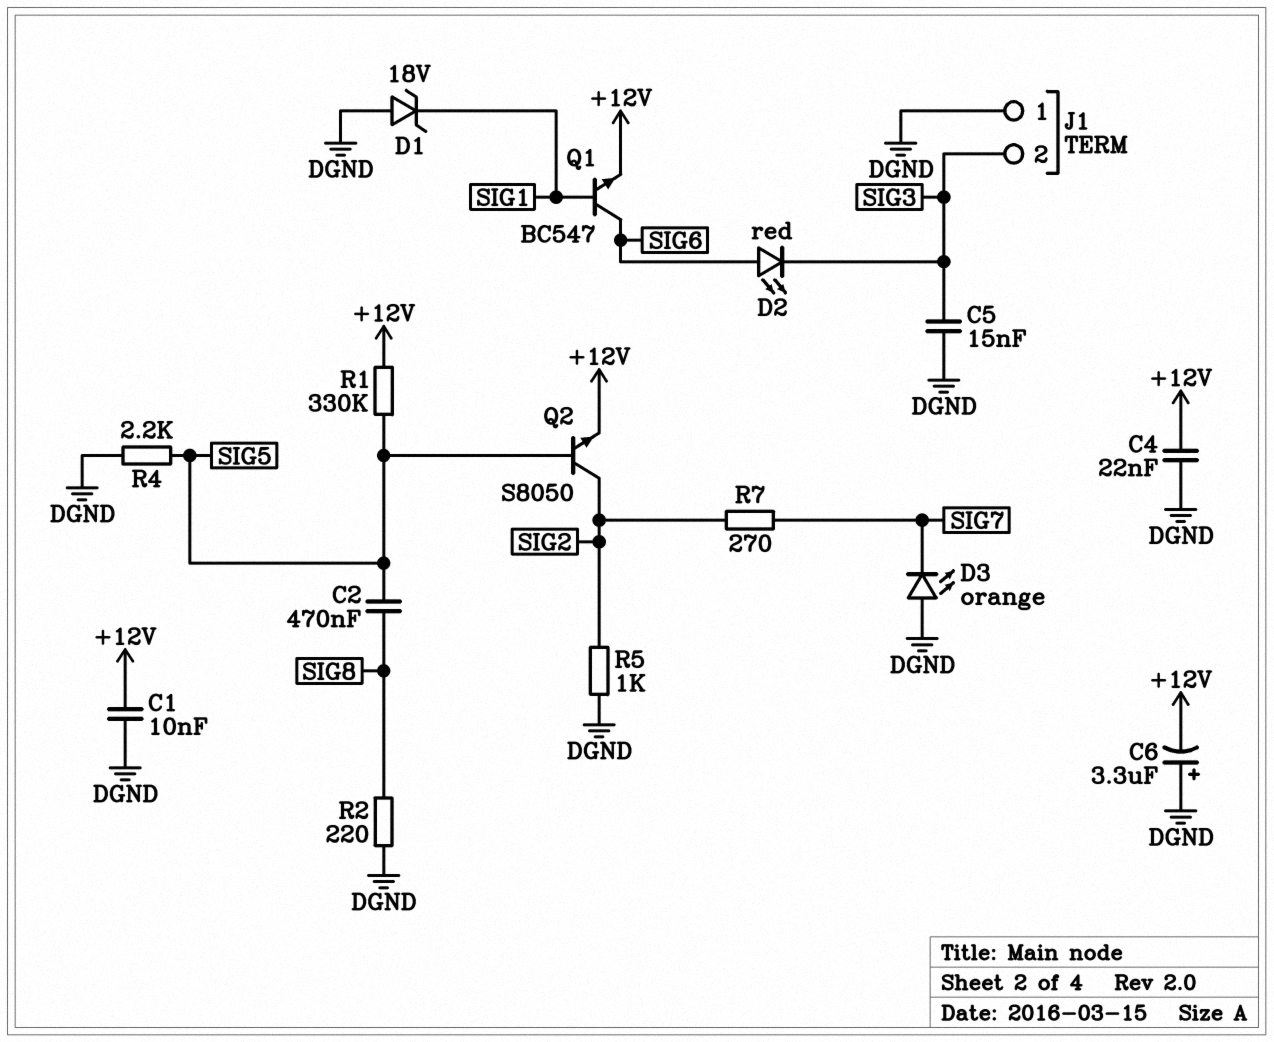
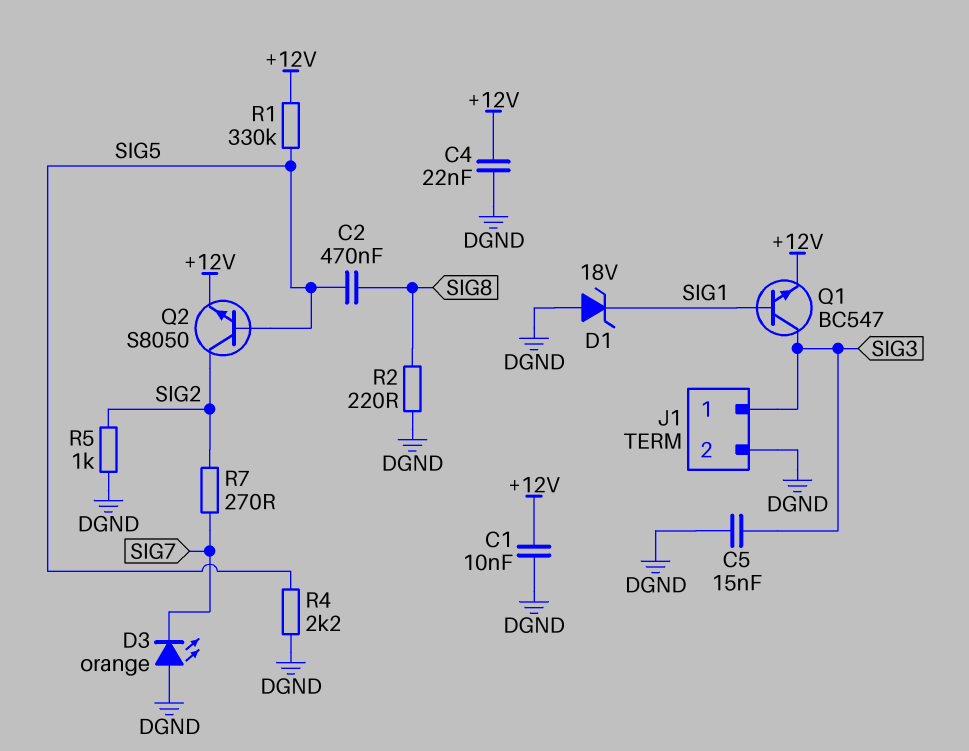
C6: 3.3uF (plus DGND, minus +12V) -> none
D2: LED red (A SIG6, K SIG3) -> none
J1 pin 1: DGND -> SIG3
J1 pin 2: SIG3 -> DGND
Q1: NPN BC547 (B SIG1, C SIG6, E +12V) -> NPN BC547 (B SIG1, C SIG3, E +12V)

